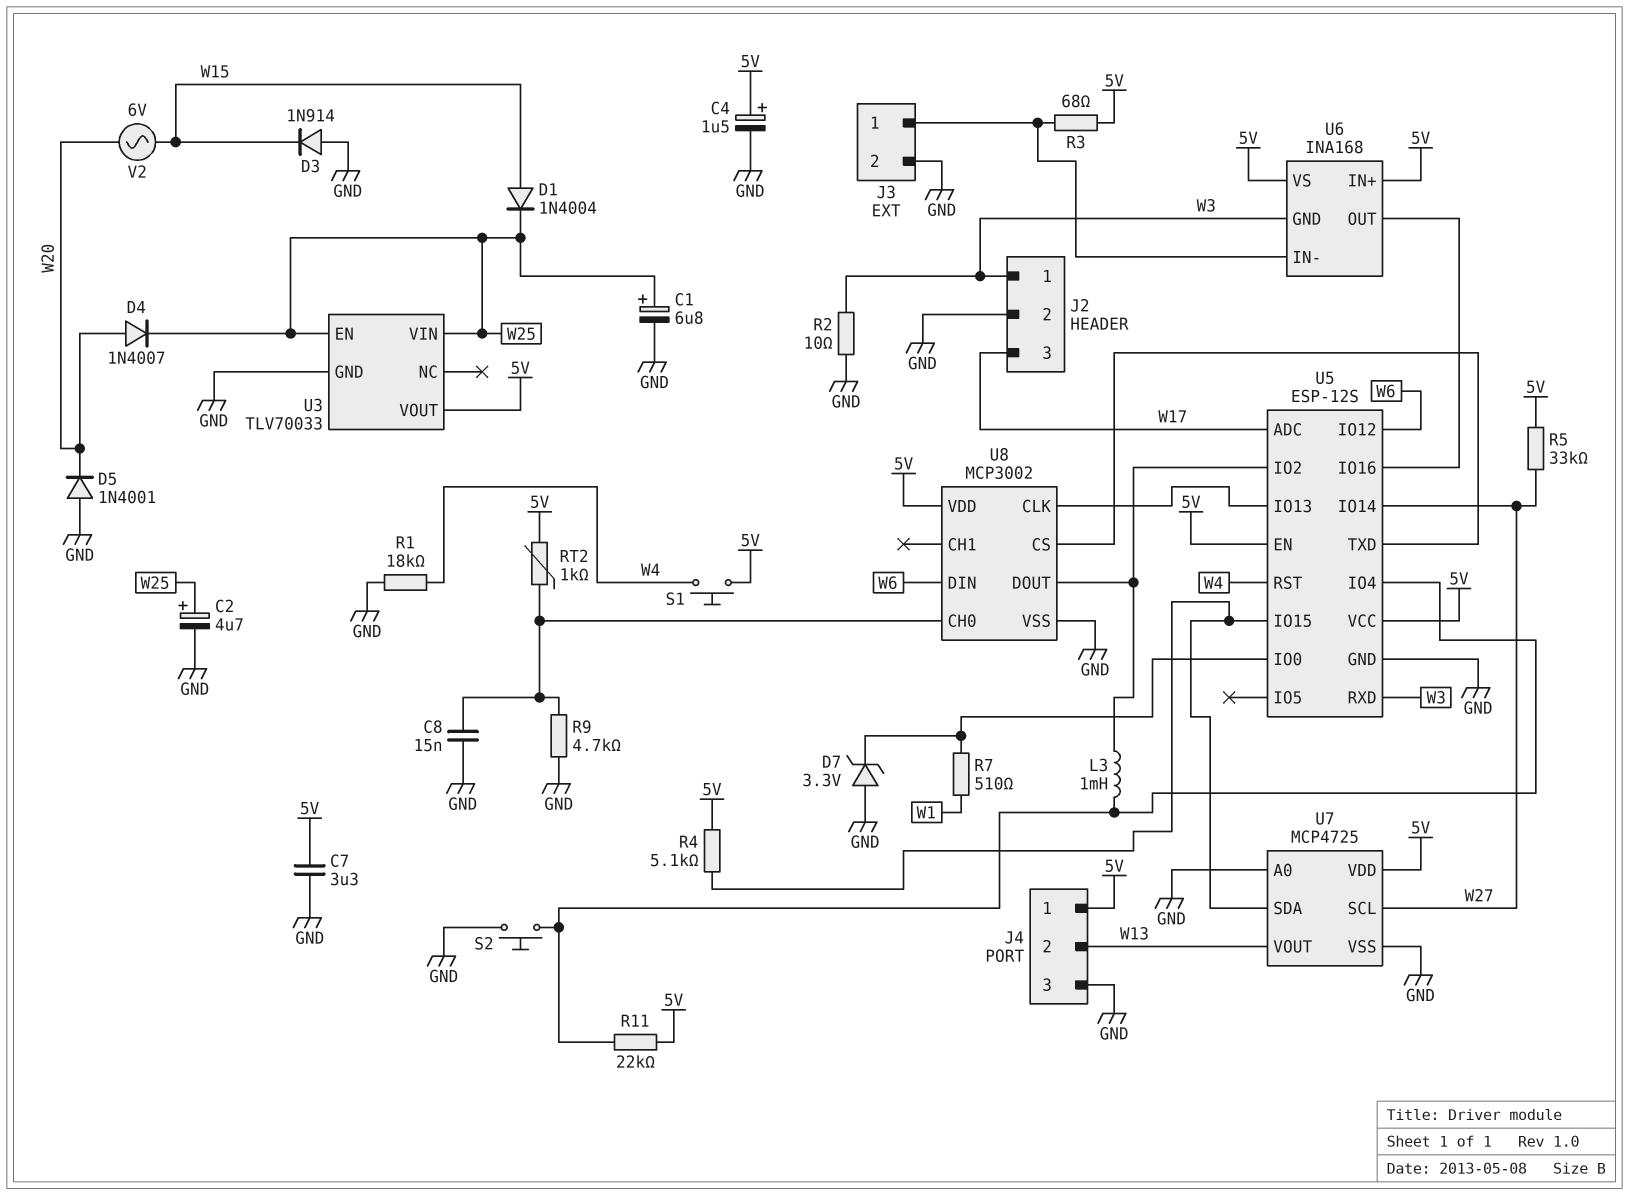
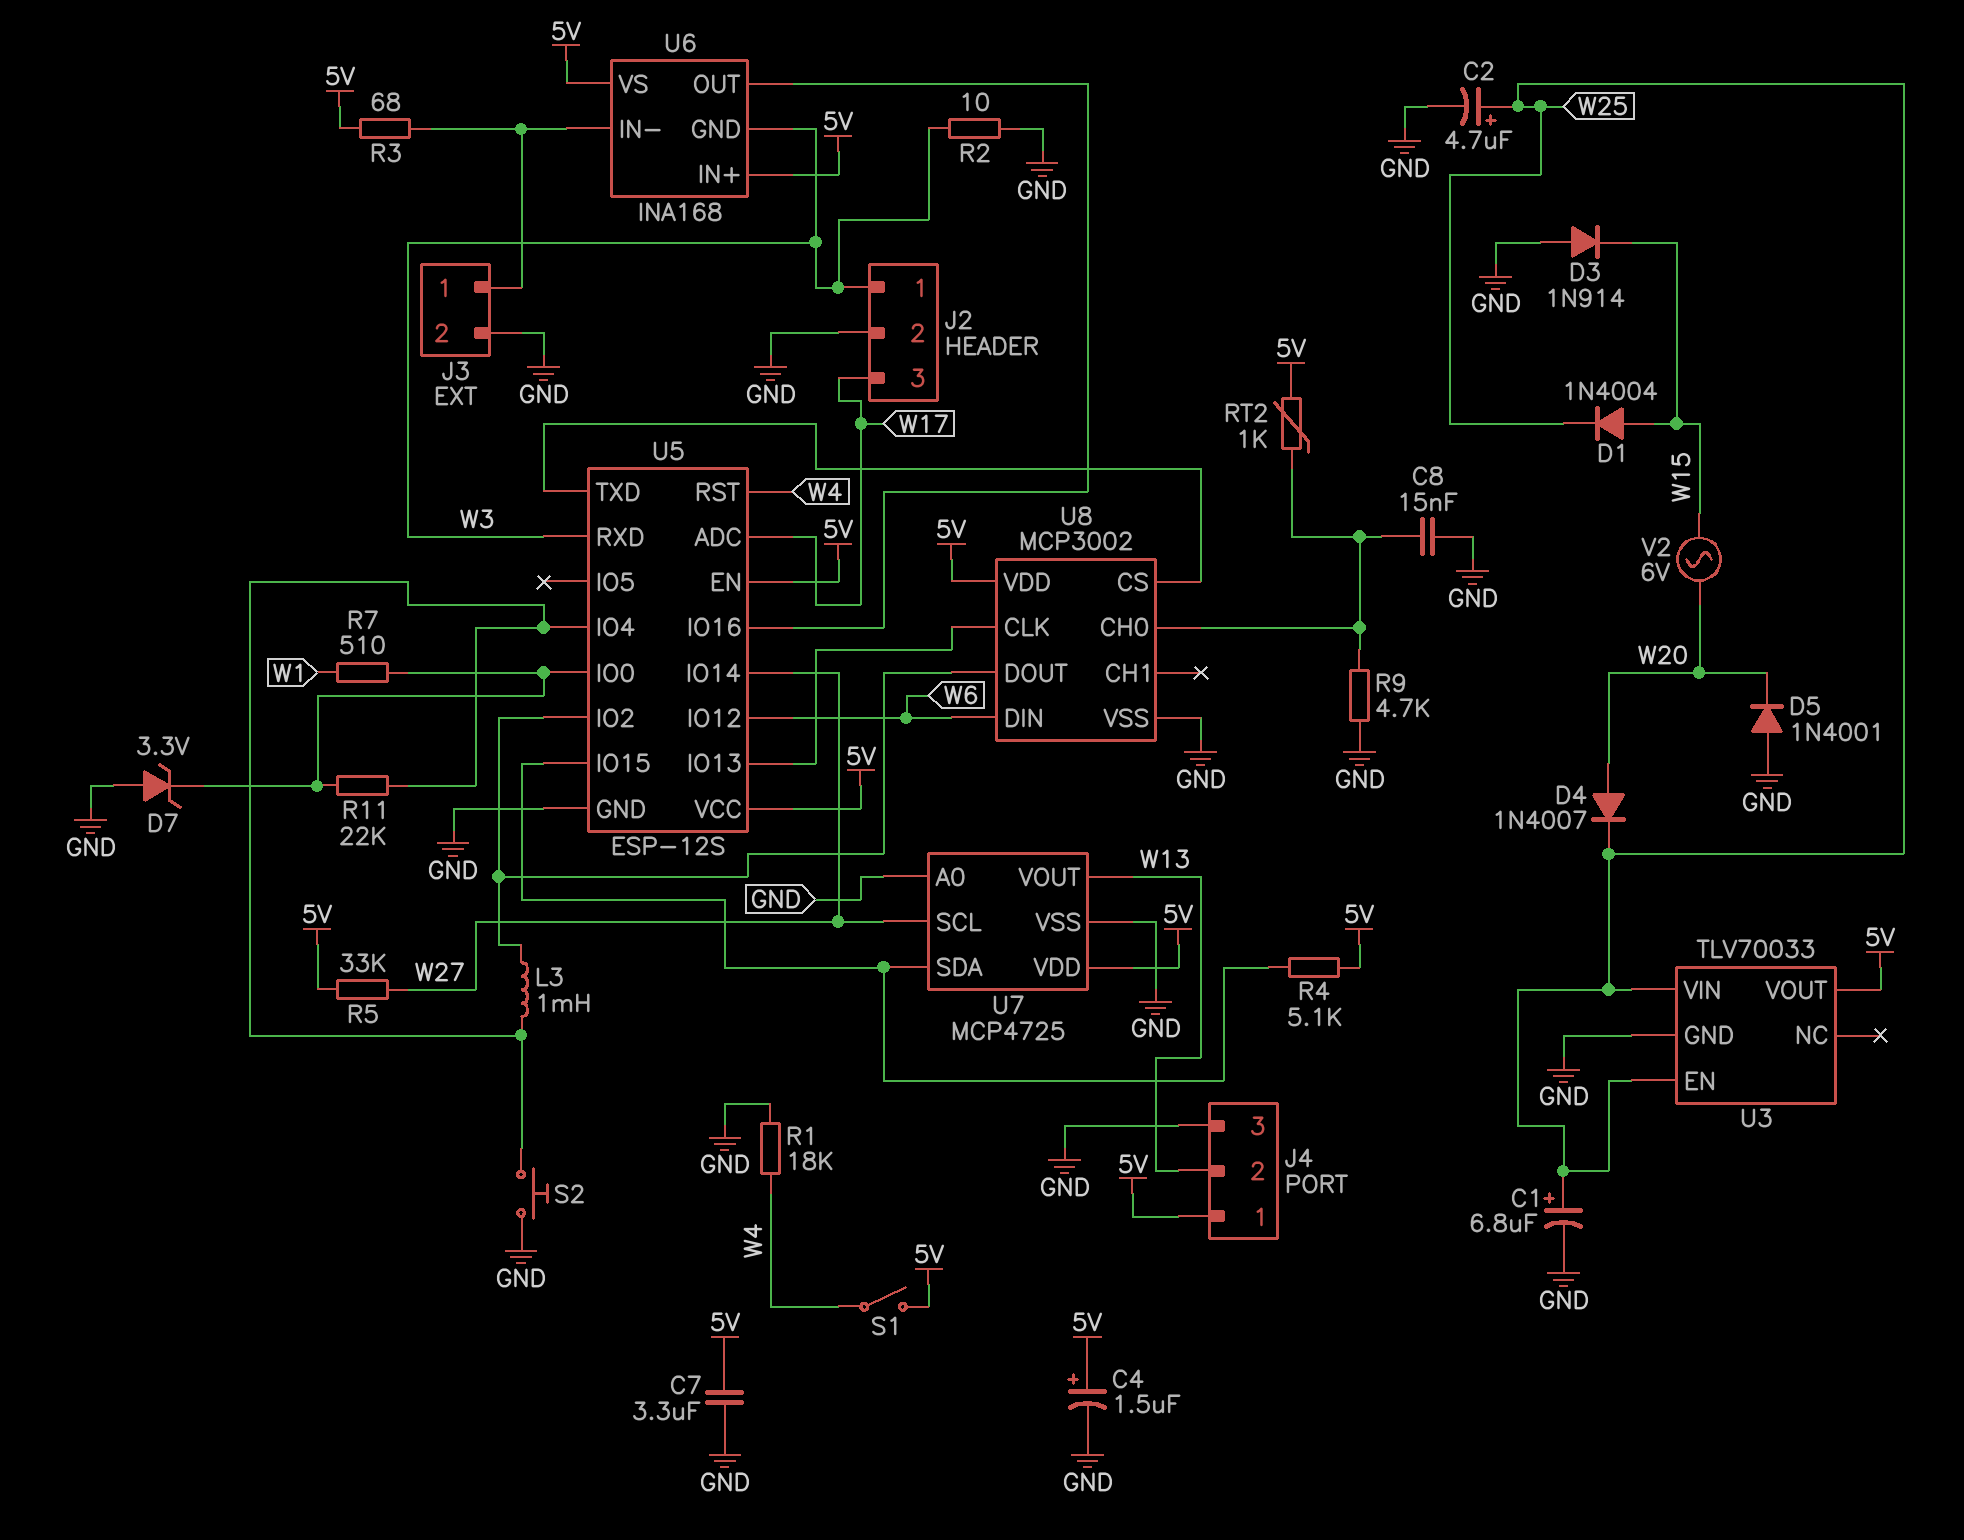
R11: 22k (5V, U5/IO4) -> 22k (U5/IO0, U5/IO4)
S1: button (5V, W4) -> switch (5V, W4)

